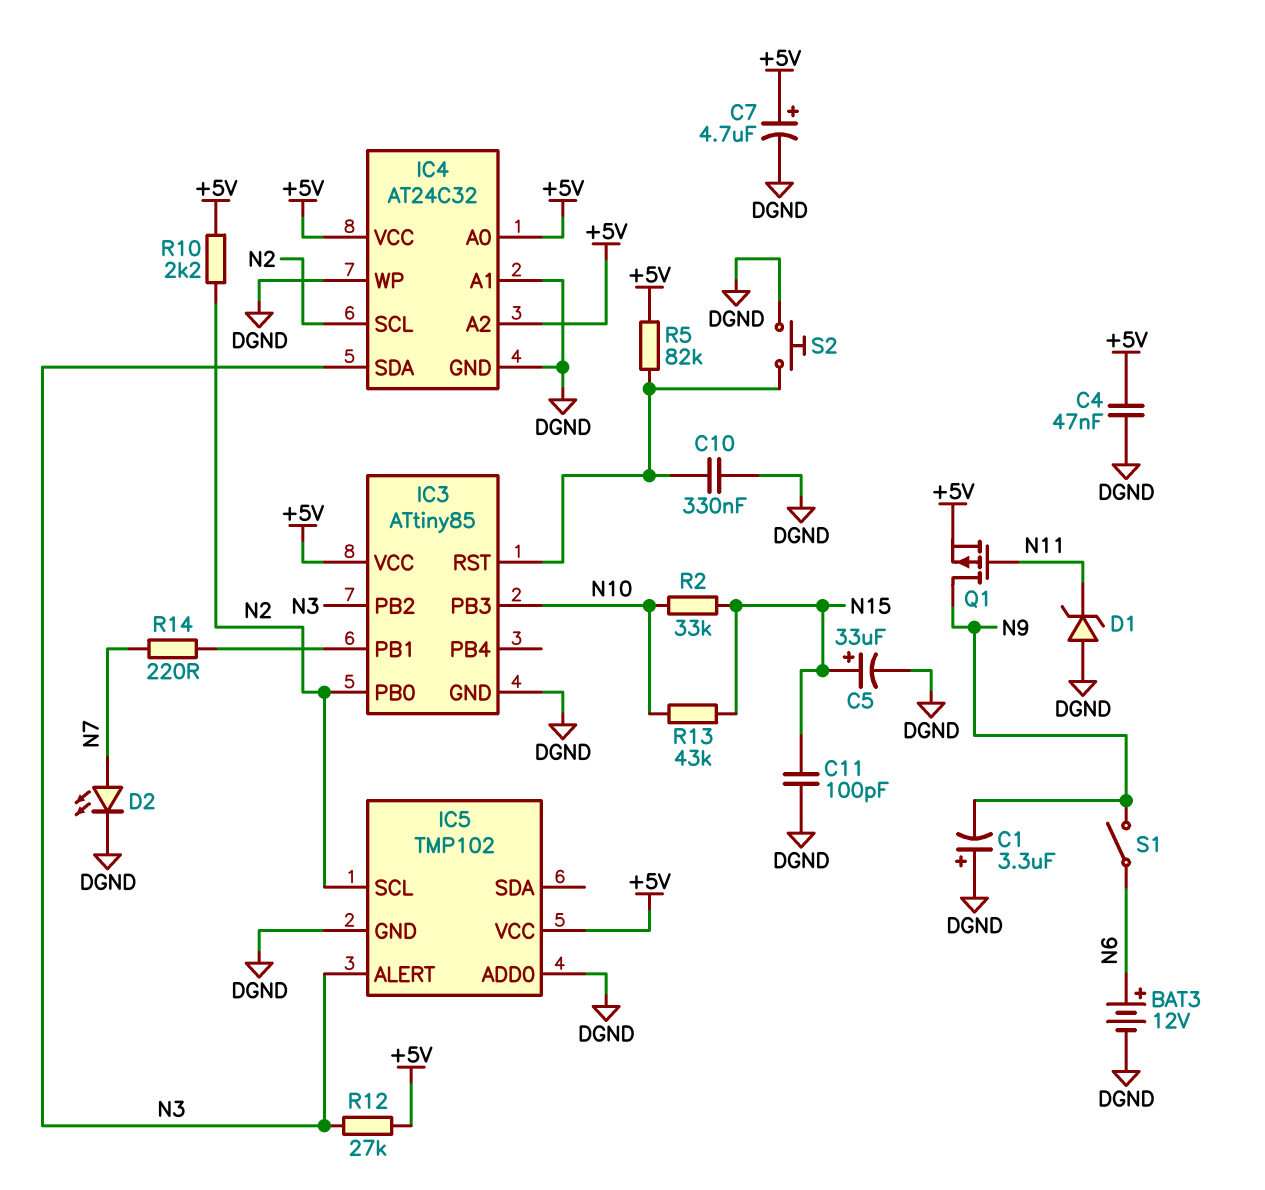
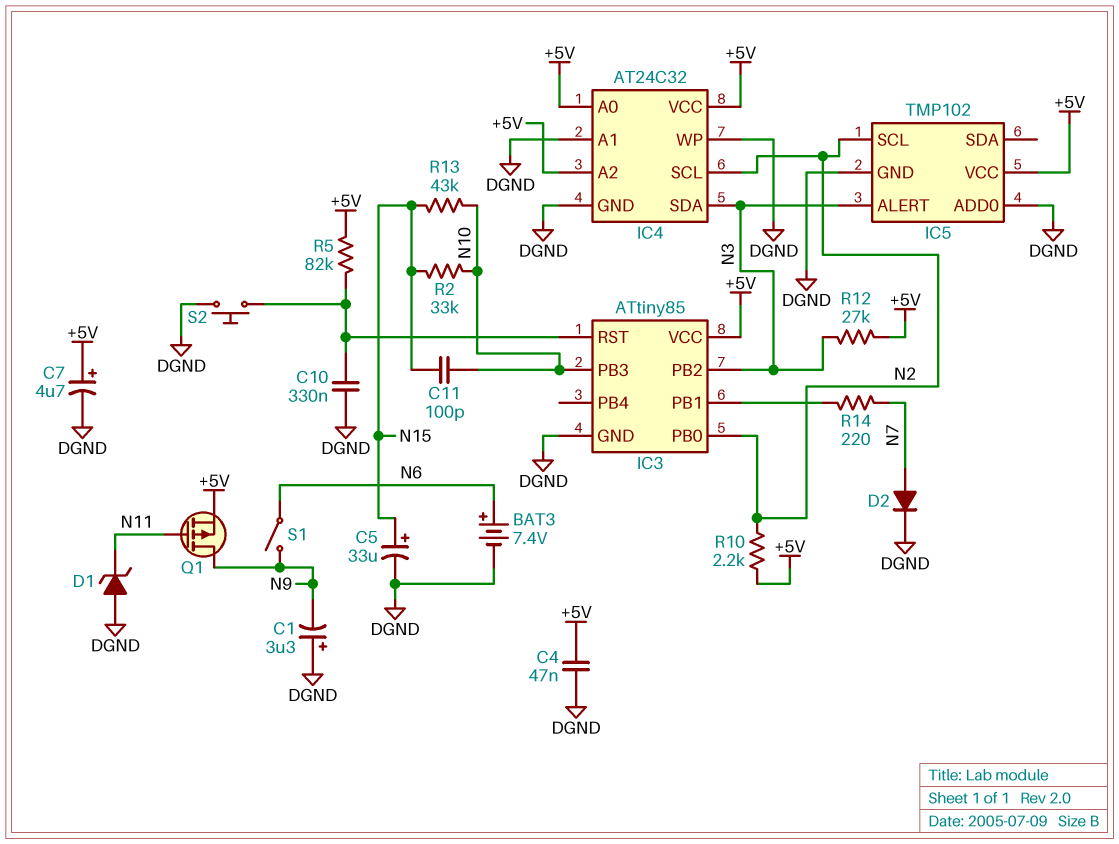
BAT3: 12V (plus N6, minus DGND) -> 7.4V (plus N6, minus DGND)
C11: 100pF (DGND, N15) -> 100pF (N10, N15)
D2: LED (A N7, K DGND) -> diode (A N7, K DGND)

